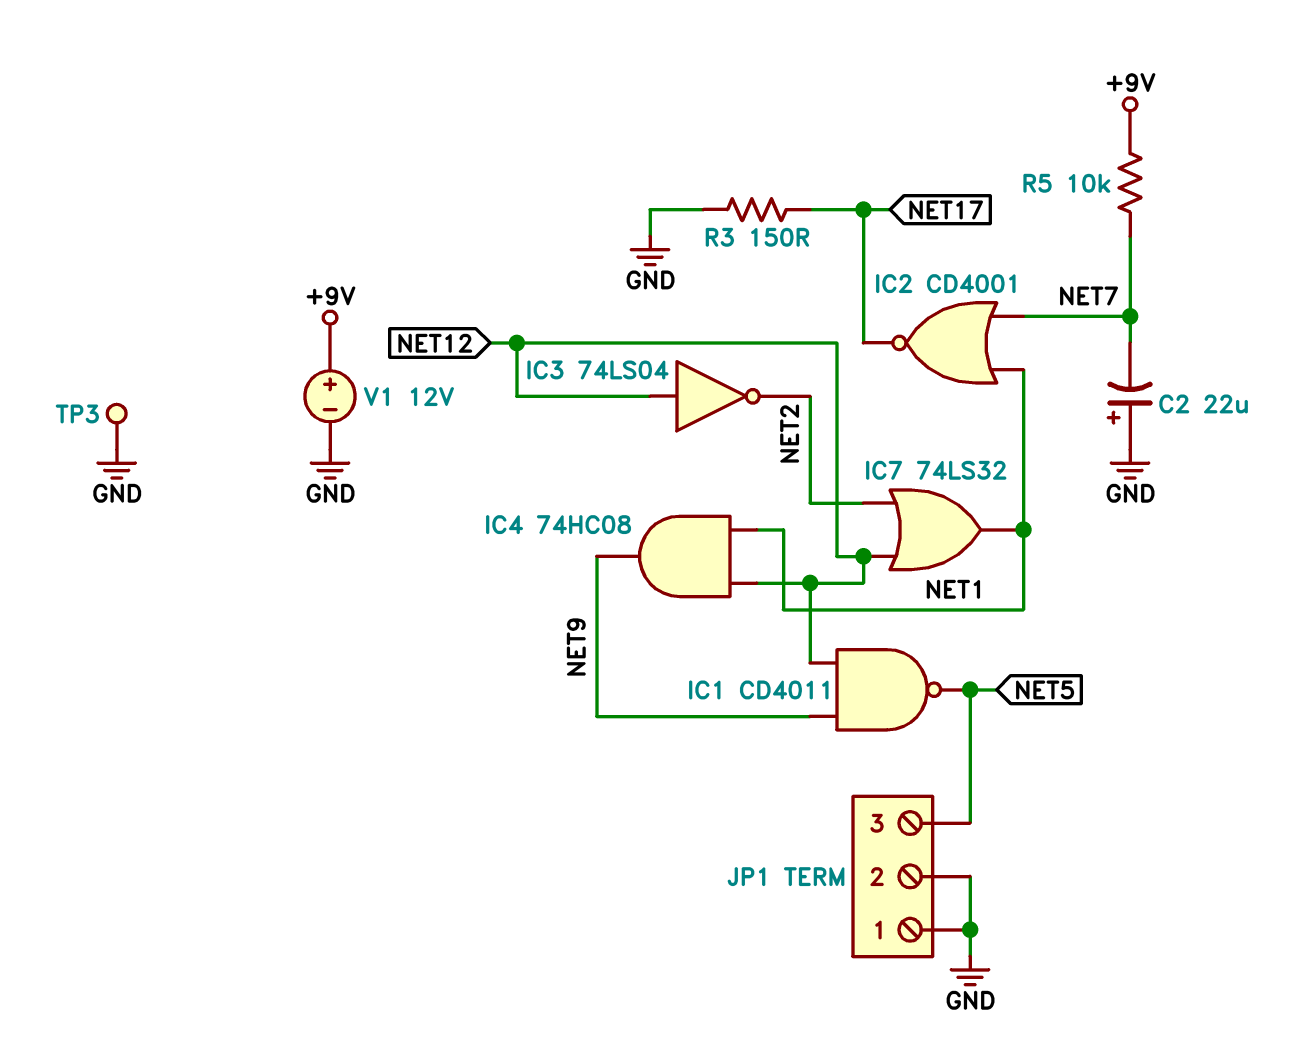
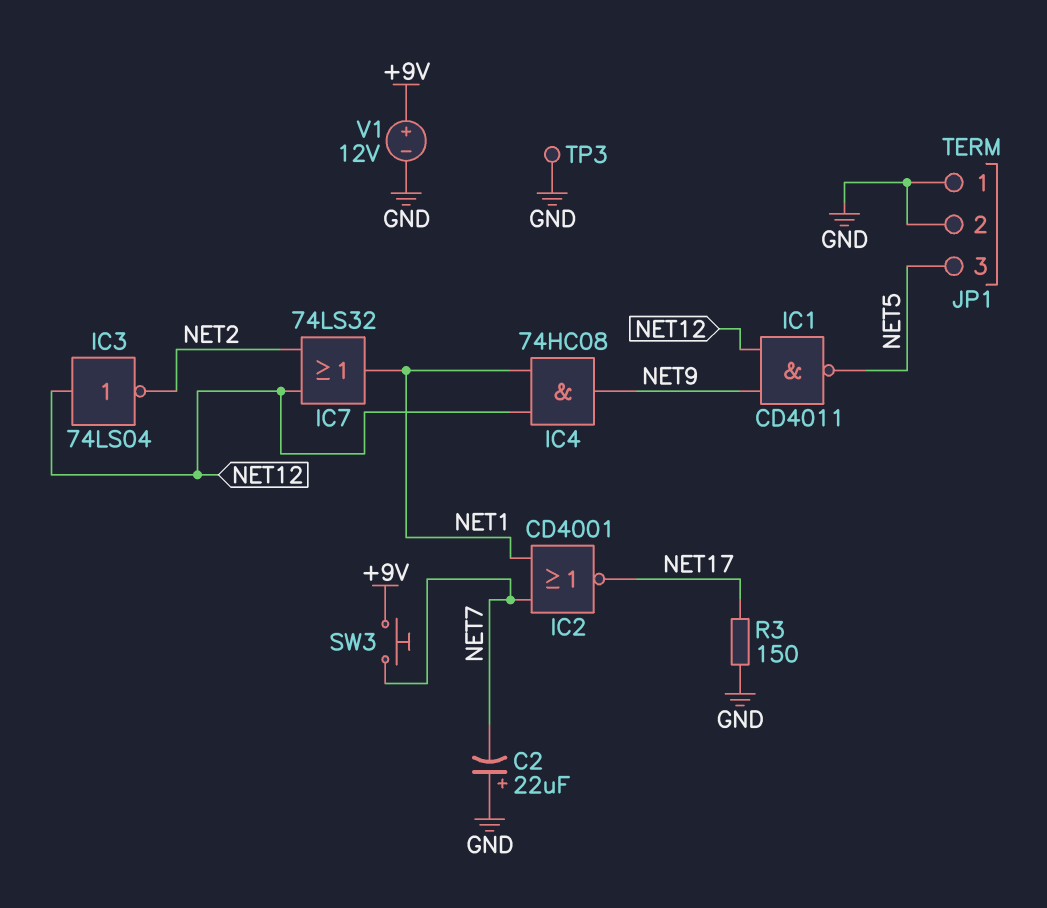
R5: 10k (+9V, NET7) -> none
SW3: none -> button (+9V, NET7)

